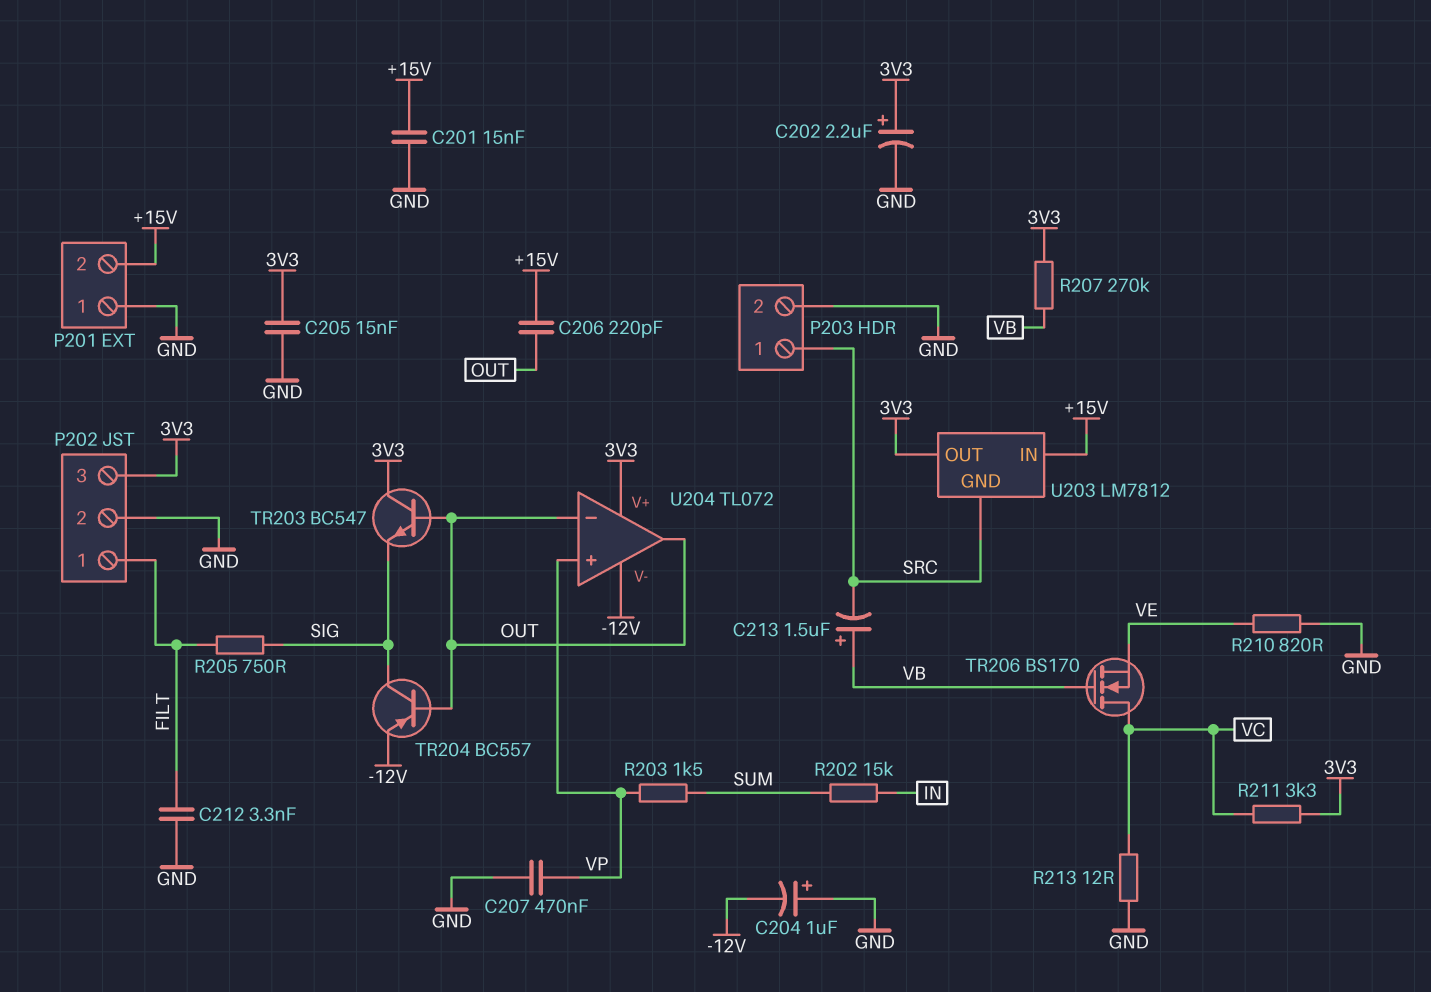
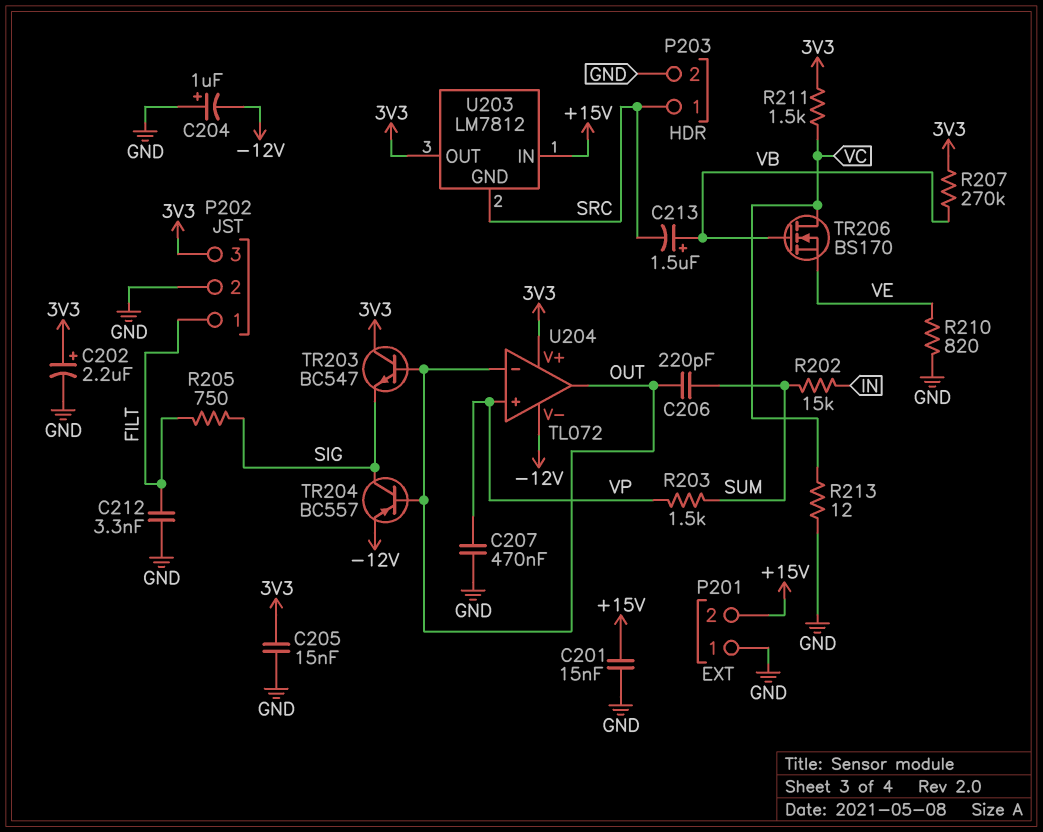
C206: 220pF (+15V, OUT) -> 220pF (OUT, SUM)
R211: 3.3k (3V3, VC) -> 1.5k (3V3, VC)

